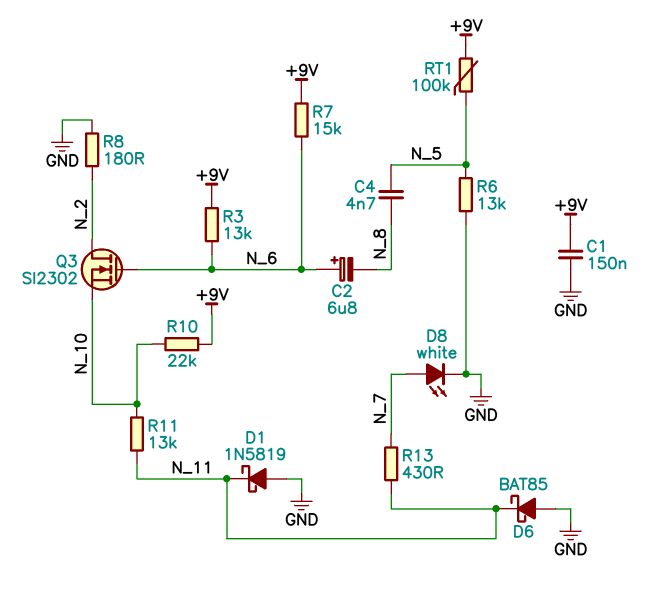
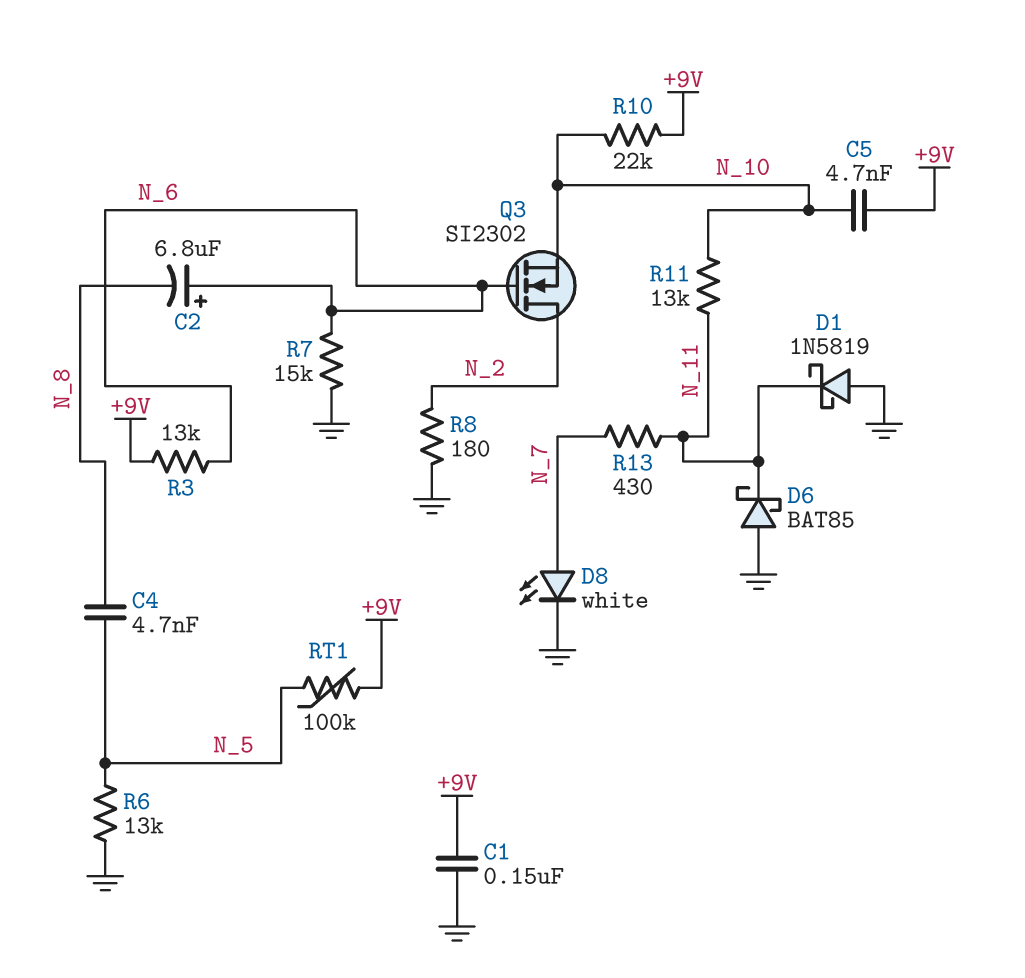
C5: none -> 4.7nF (+9V, N_10)
R7: 15k (+9V, N_6) -> 15k (GND, N_6)

